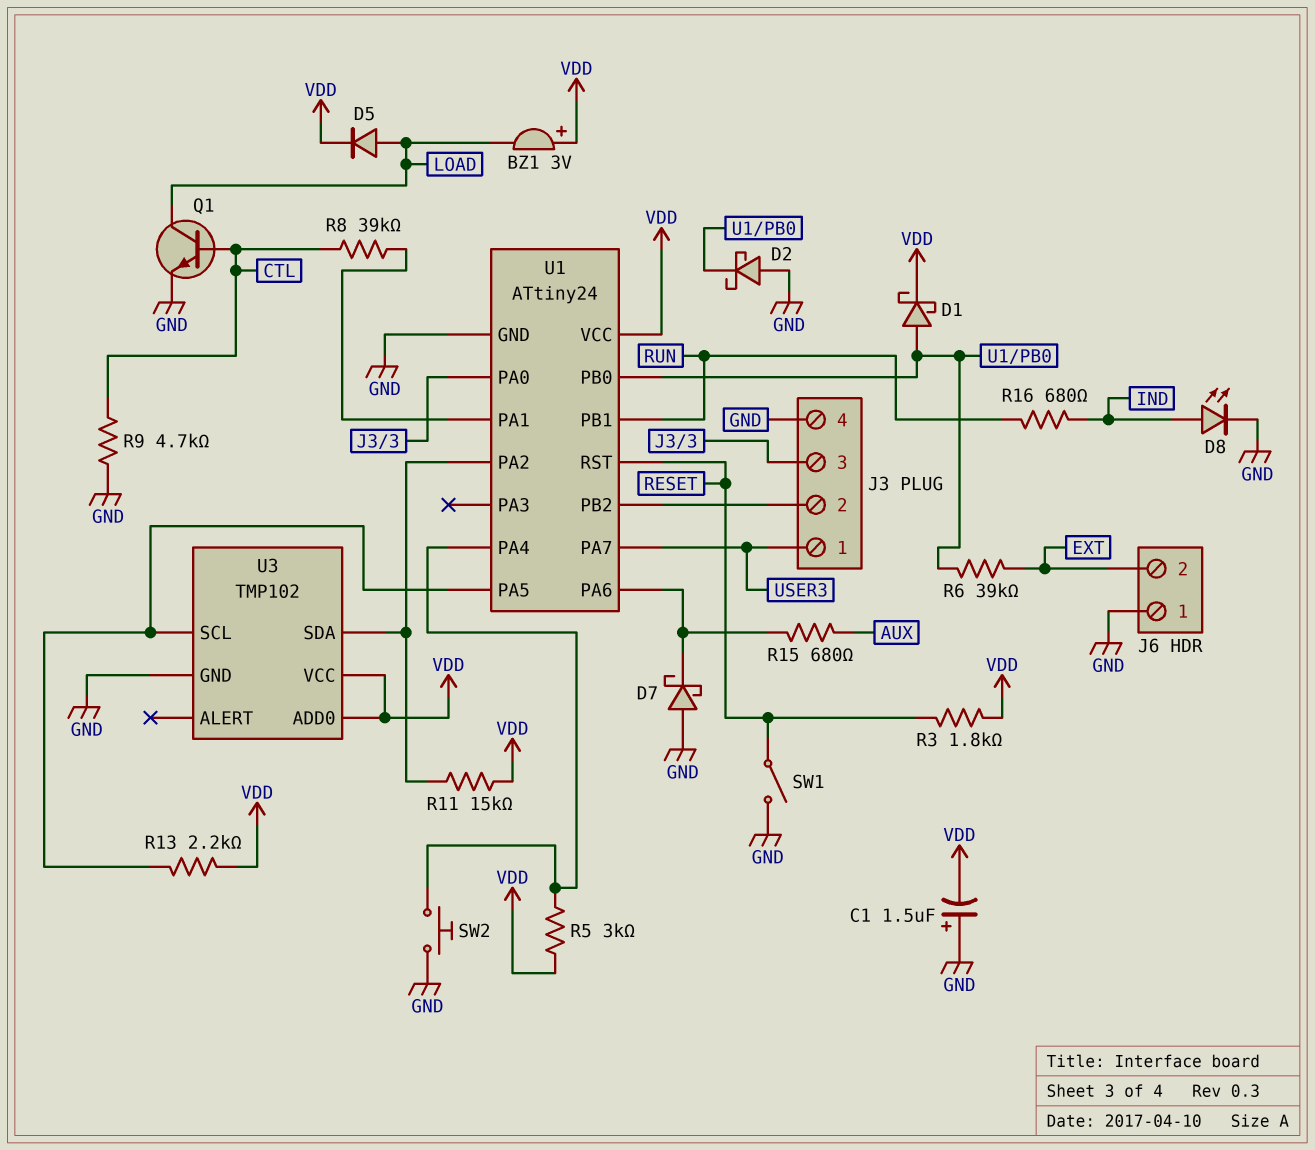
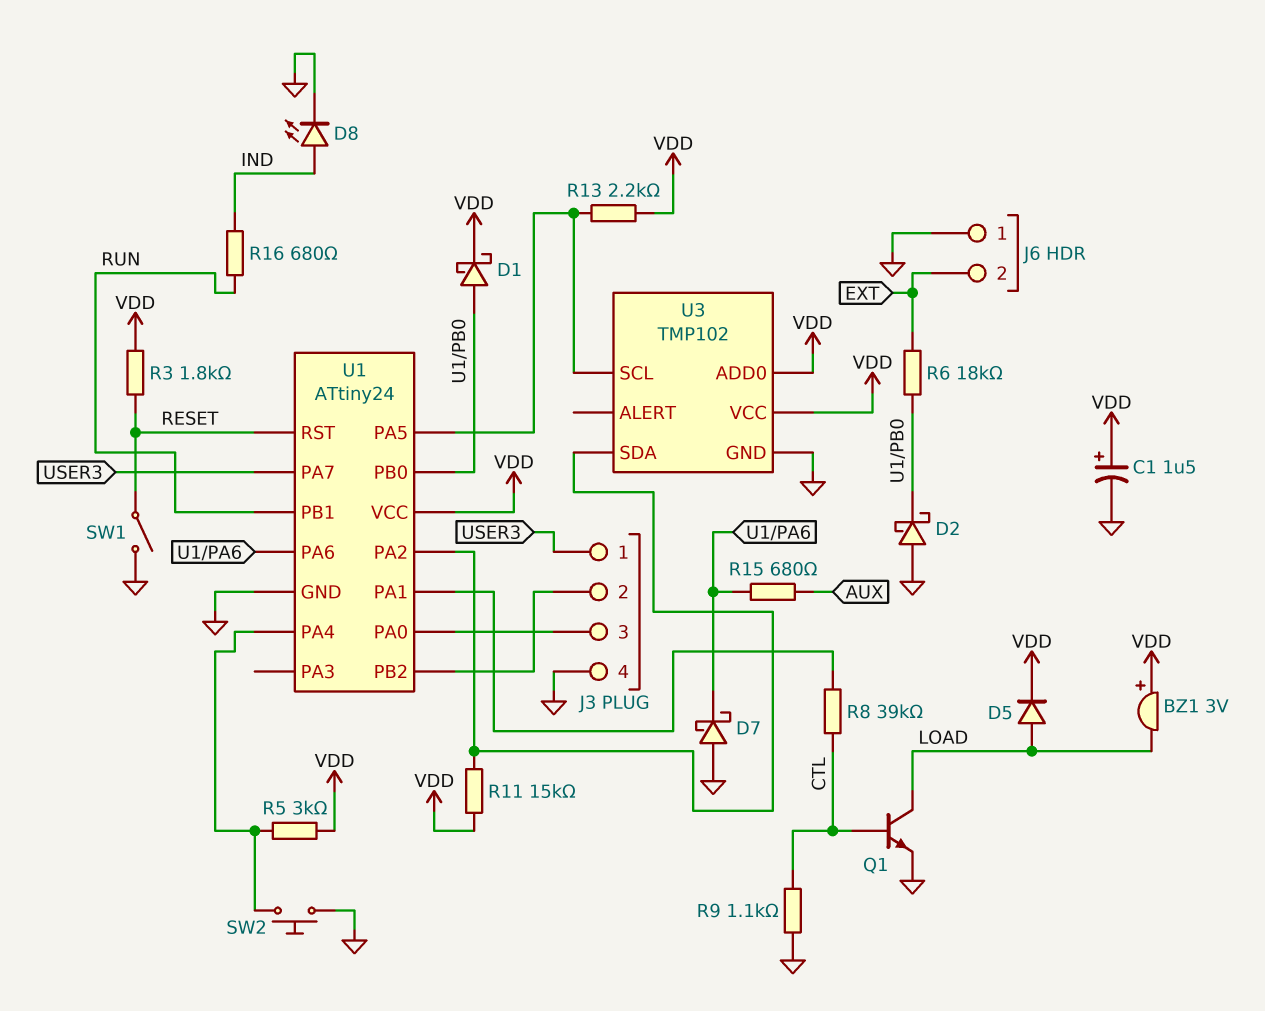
C1: 1.5uF (plus GND, minus VDD) -> 1.5uF (plus VDD, minus GND)
R6: 39k (EXT, U1/PB0) -> 18k (EXT, U1/PB0)
R9: 4.7k (CTL, GND) -> 1.1k (CTL, GND)

